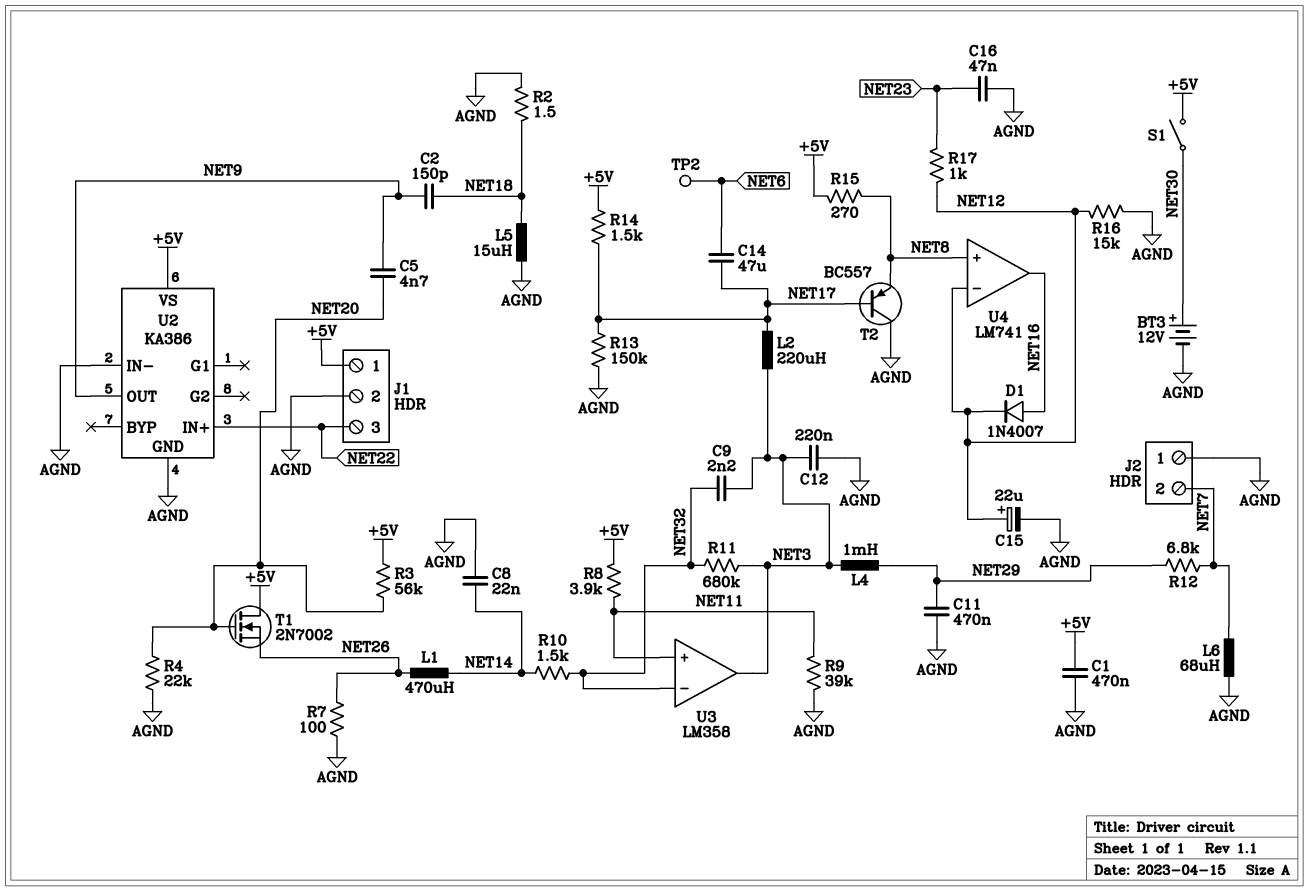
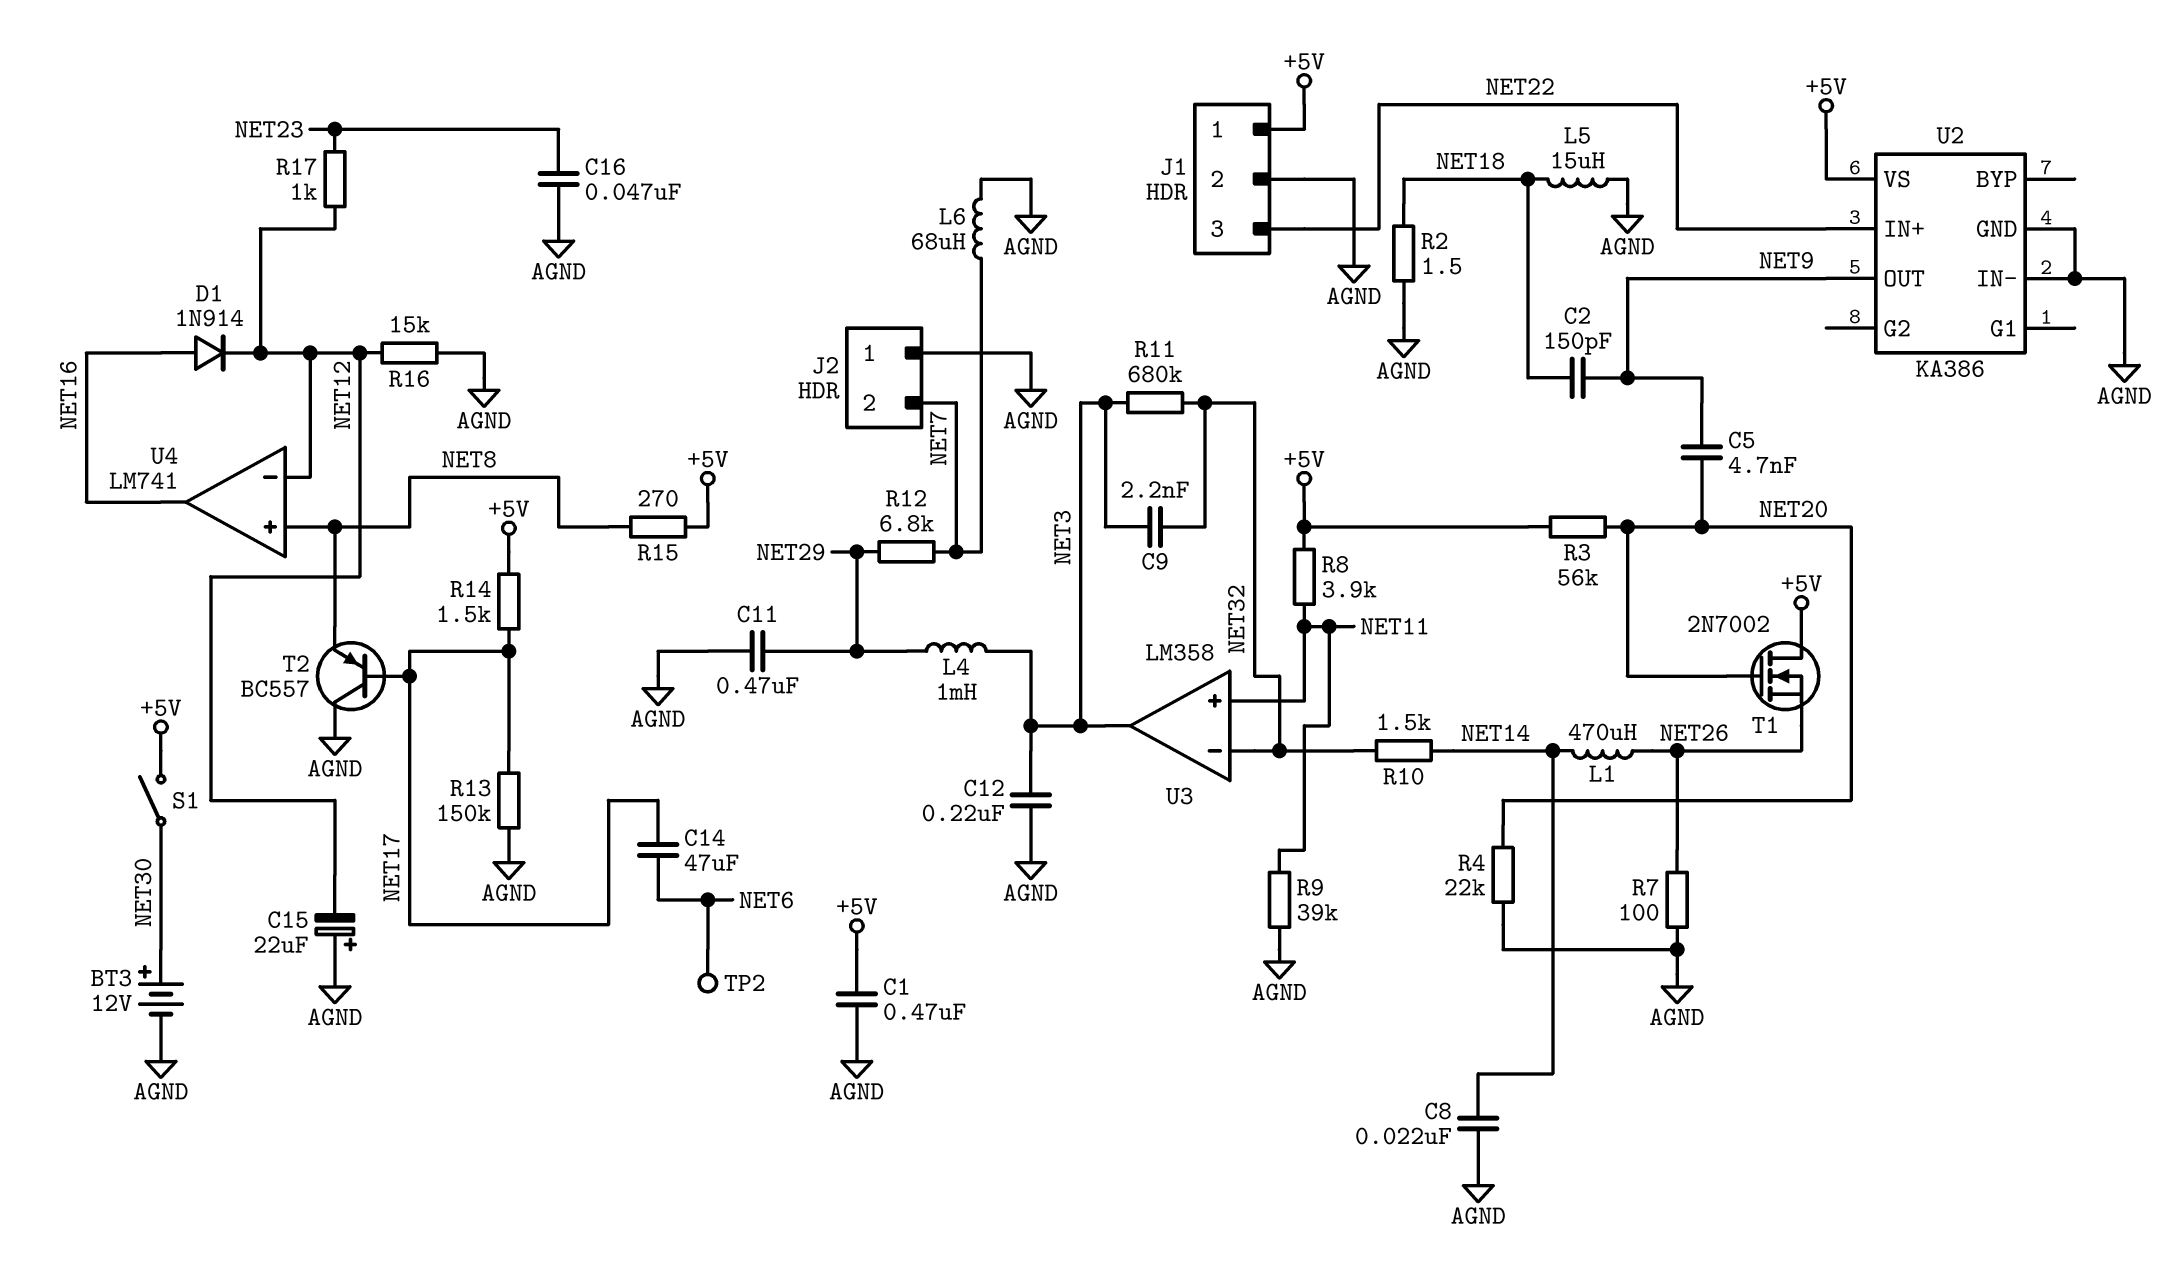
C15: 22uF (plus NET12, minus AGND) -> 22uF (plus AGND, minus NET12)
D1: diode 1N4007 (A NET16, K NET12) -> diode 1N914 (A NET16, K NET12)
L2: 220uH (NET3, NET17) -> none

